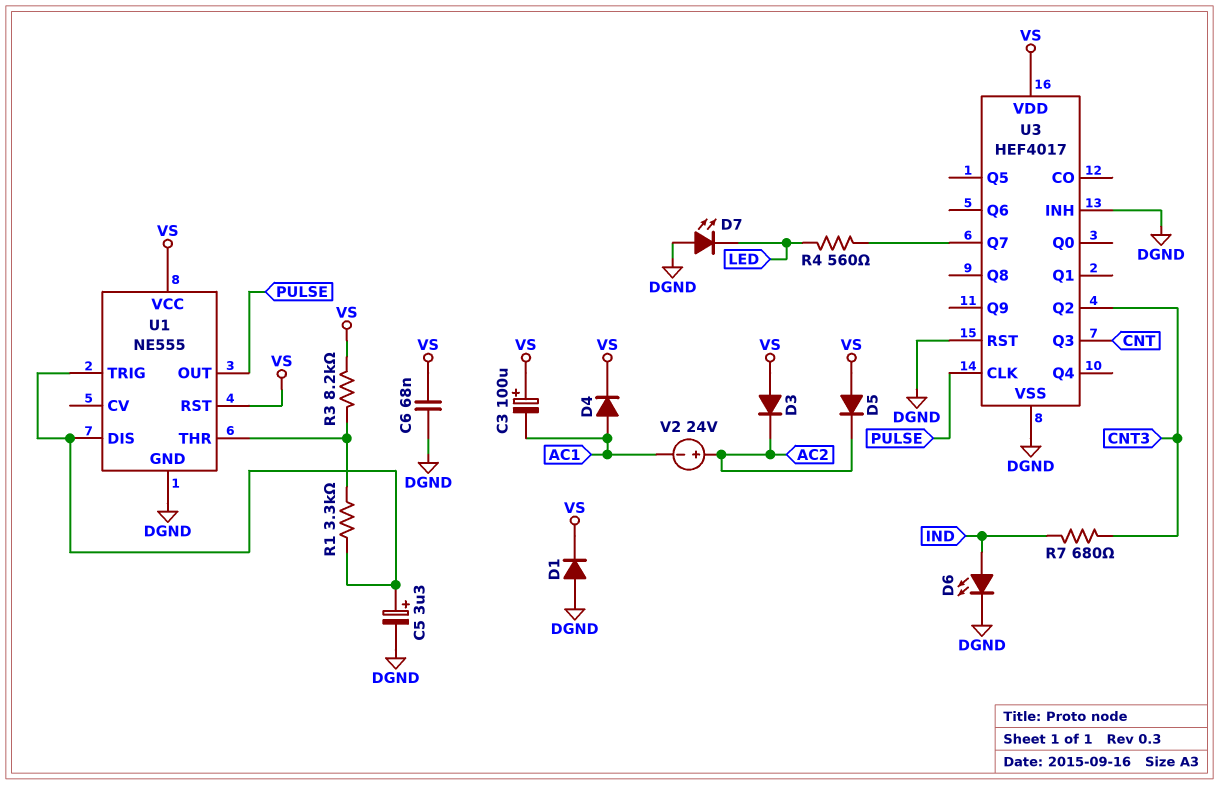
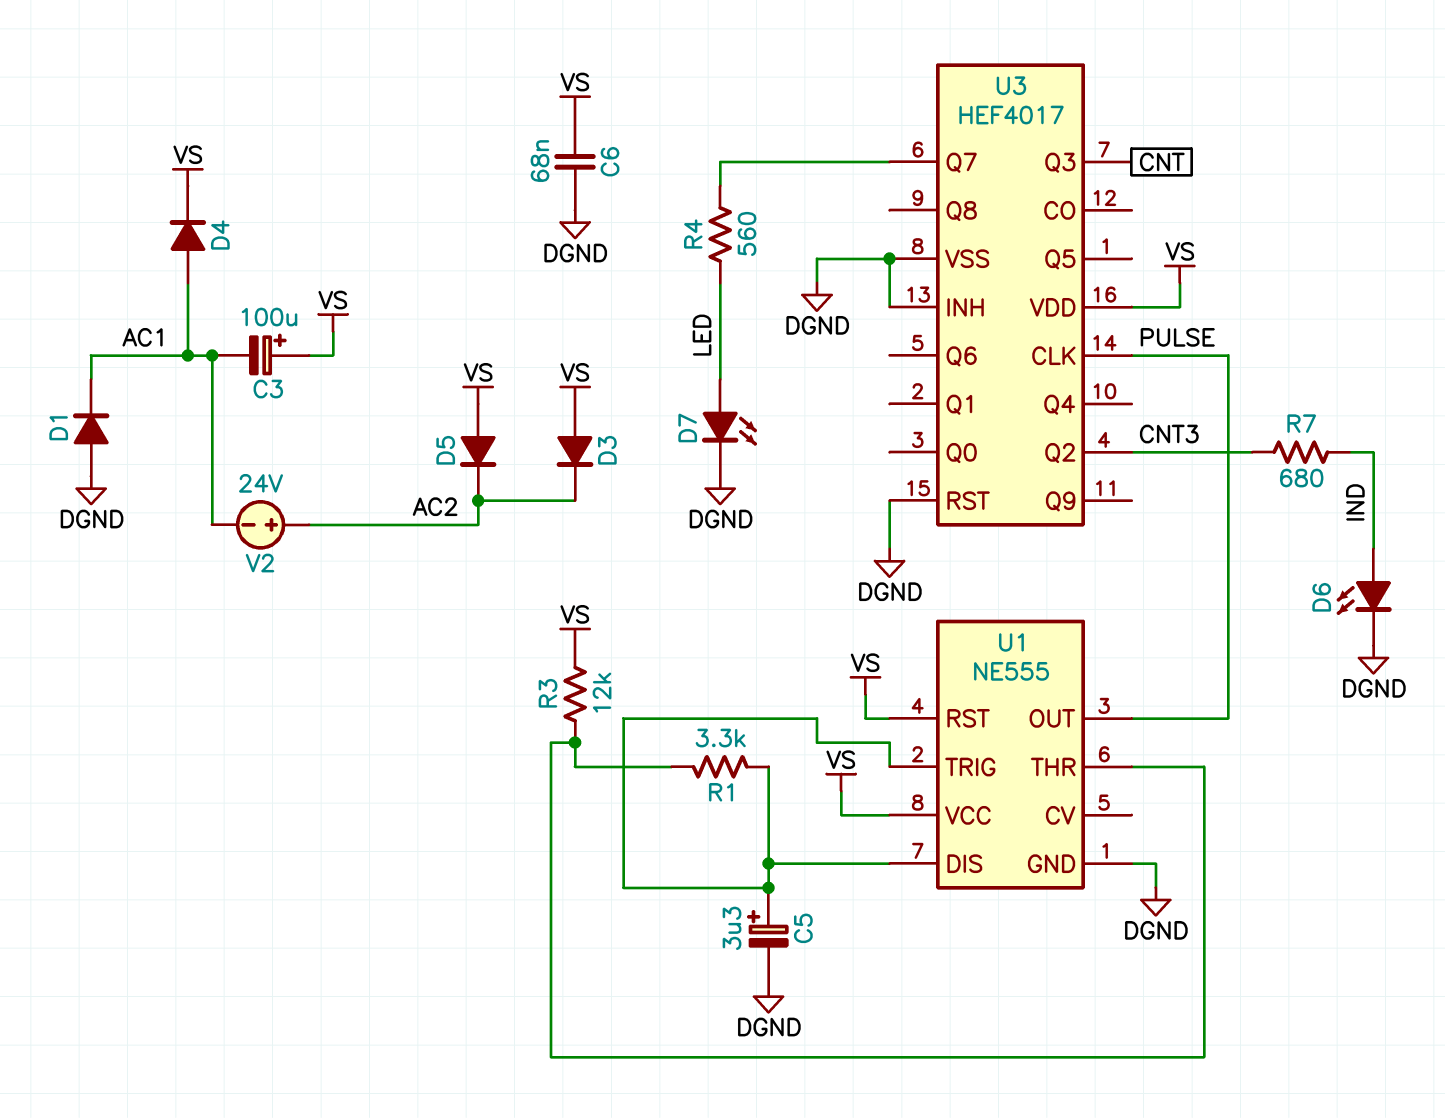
D1: diode (A DGND, K VS) -> diode (A DGND, K AC1)
D7: LED (A DGND, K LED) -> LED (A LED, K DGND)
R3: 8.2k (U1/THR, VS) -> 12k (U1/THR, VS)

